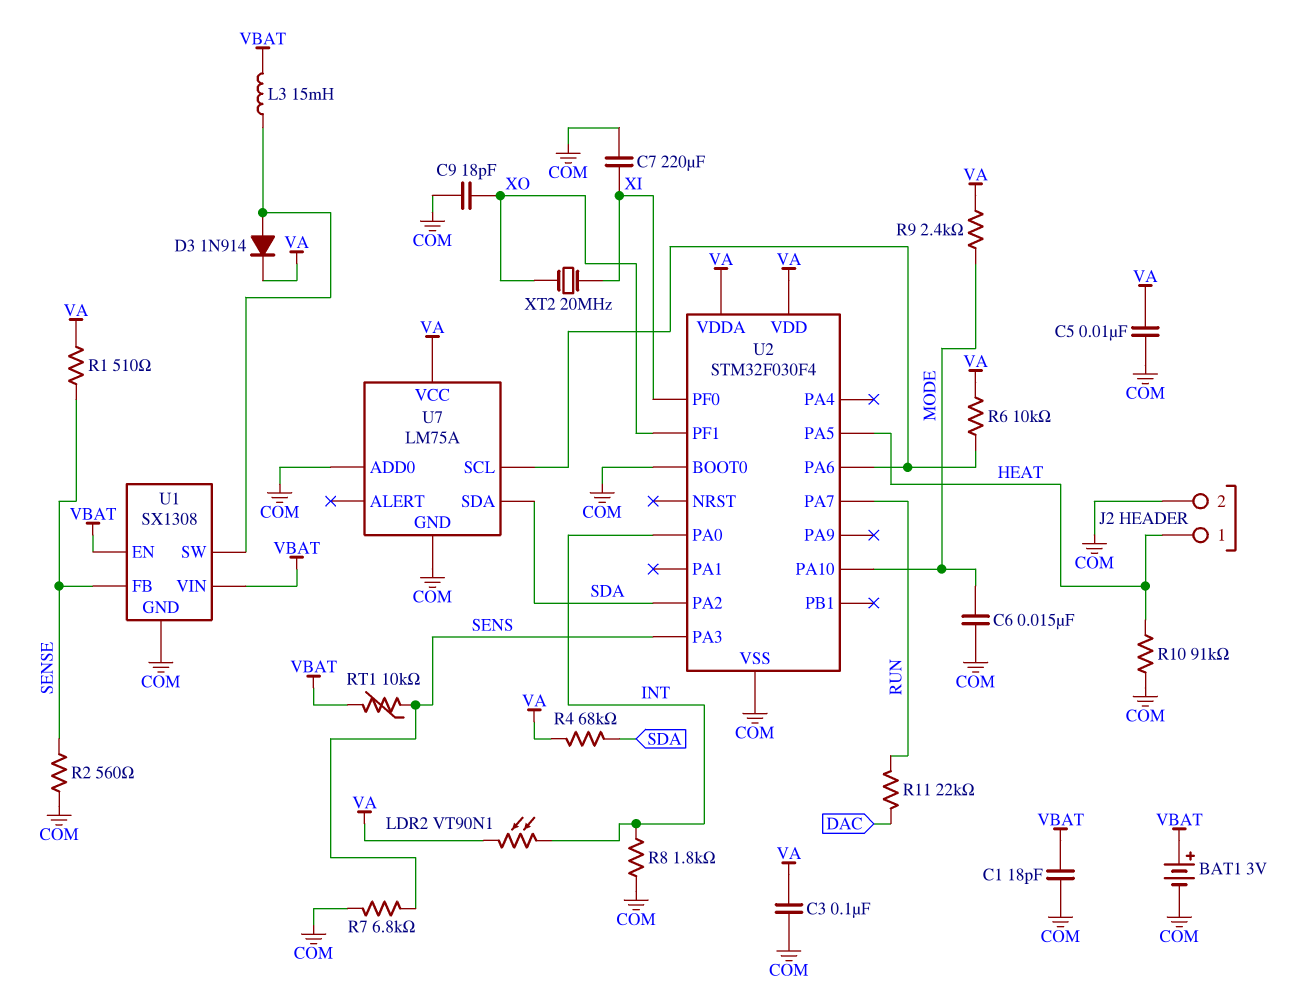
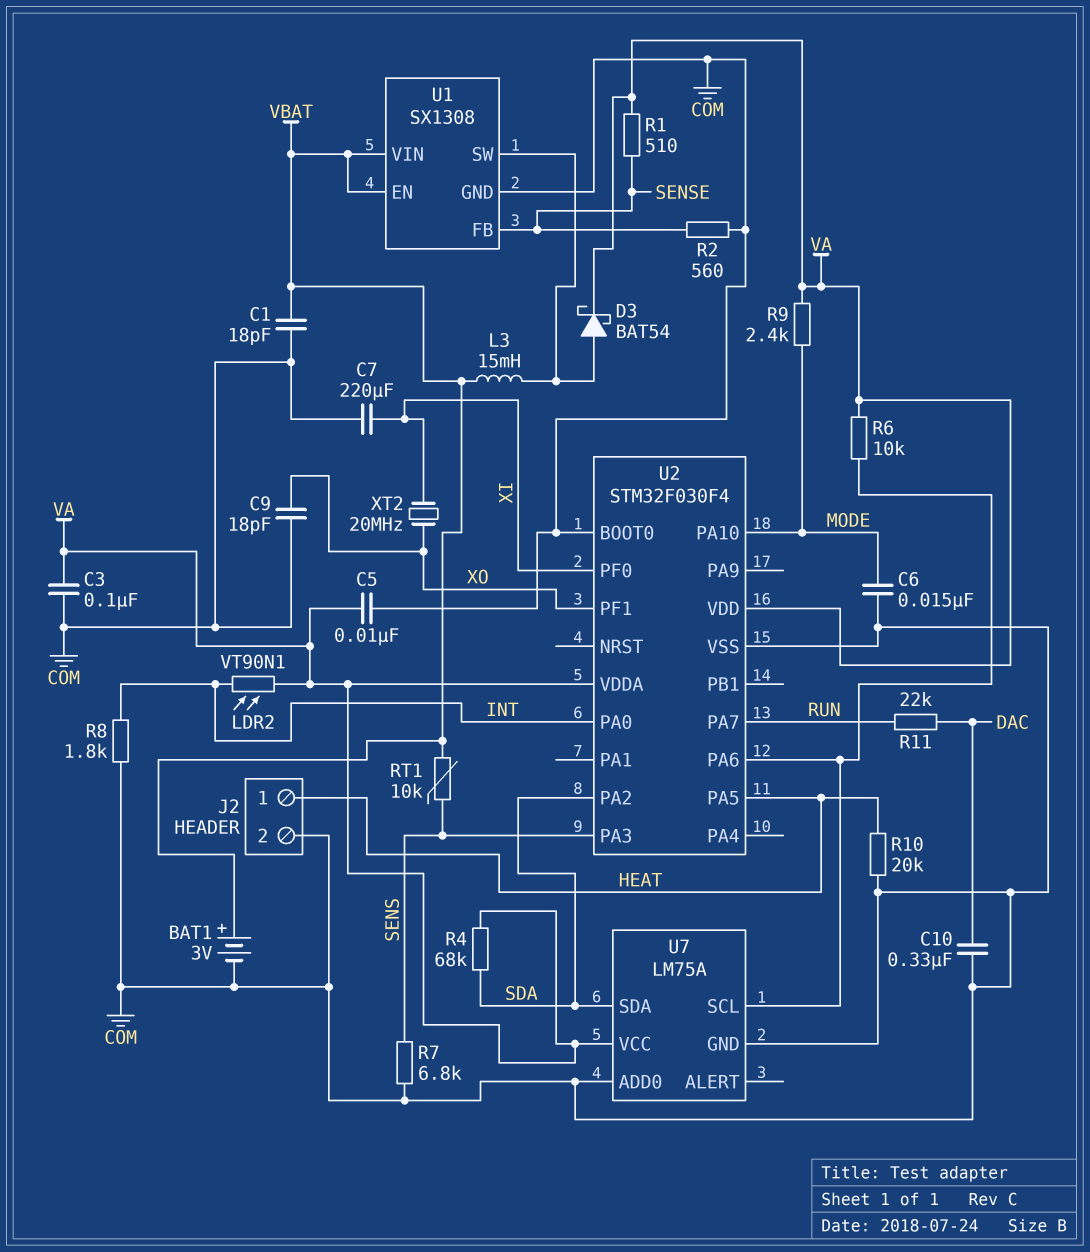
C10: none -> 330nF (COM, DAC)
D3: diode 1N914 (A U1/SW, K VA) -> schottky BAT54 (A U1/SW, K VA)
R10: 91k (COM, HEAT) -> 20k (COM, HEAT)

